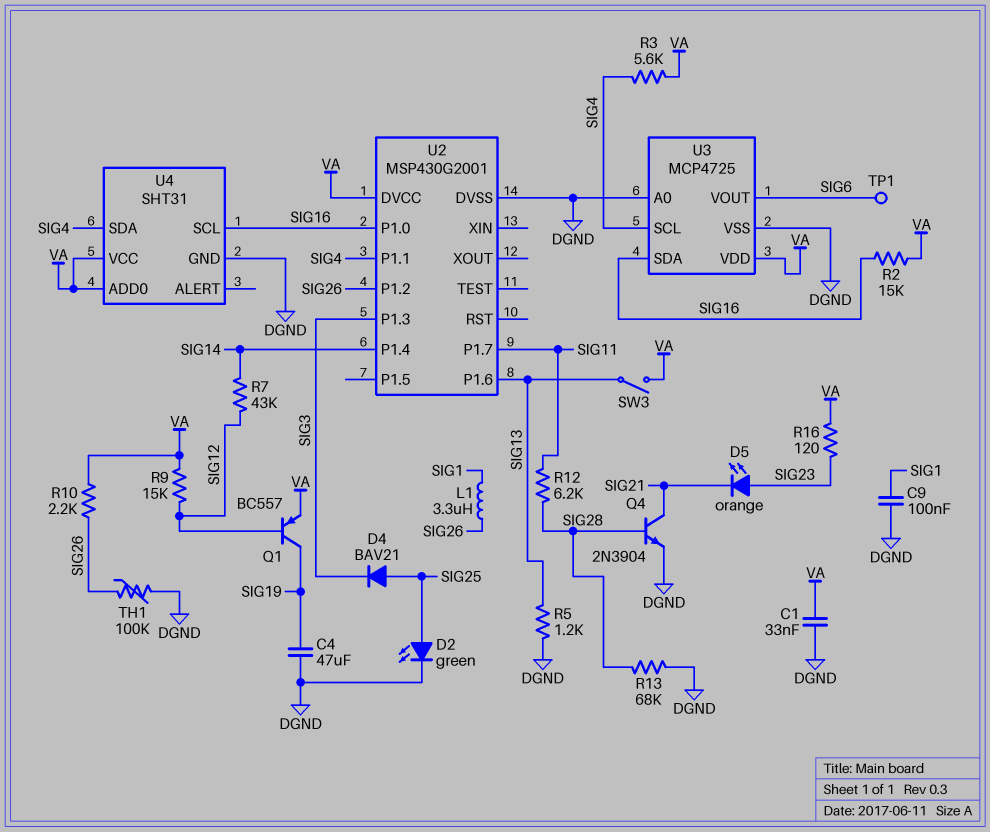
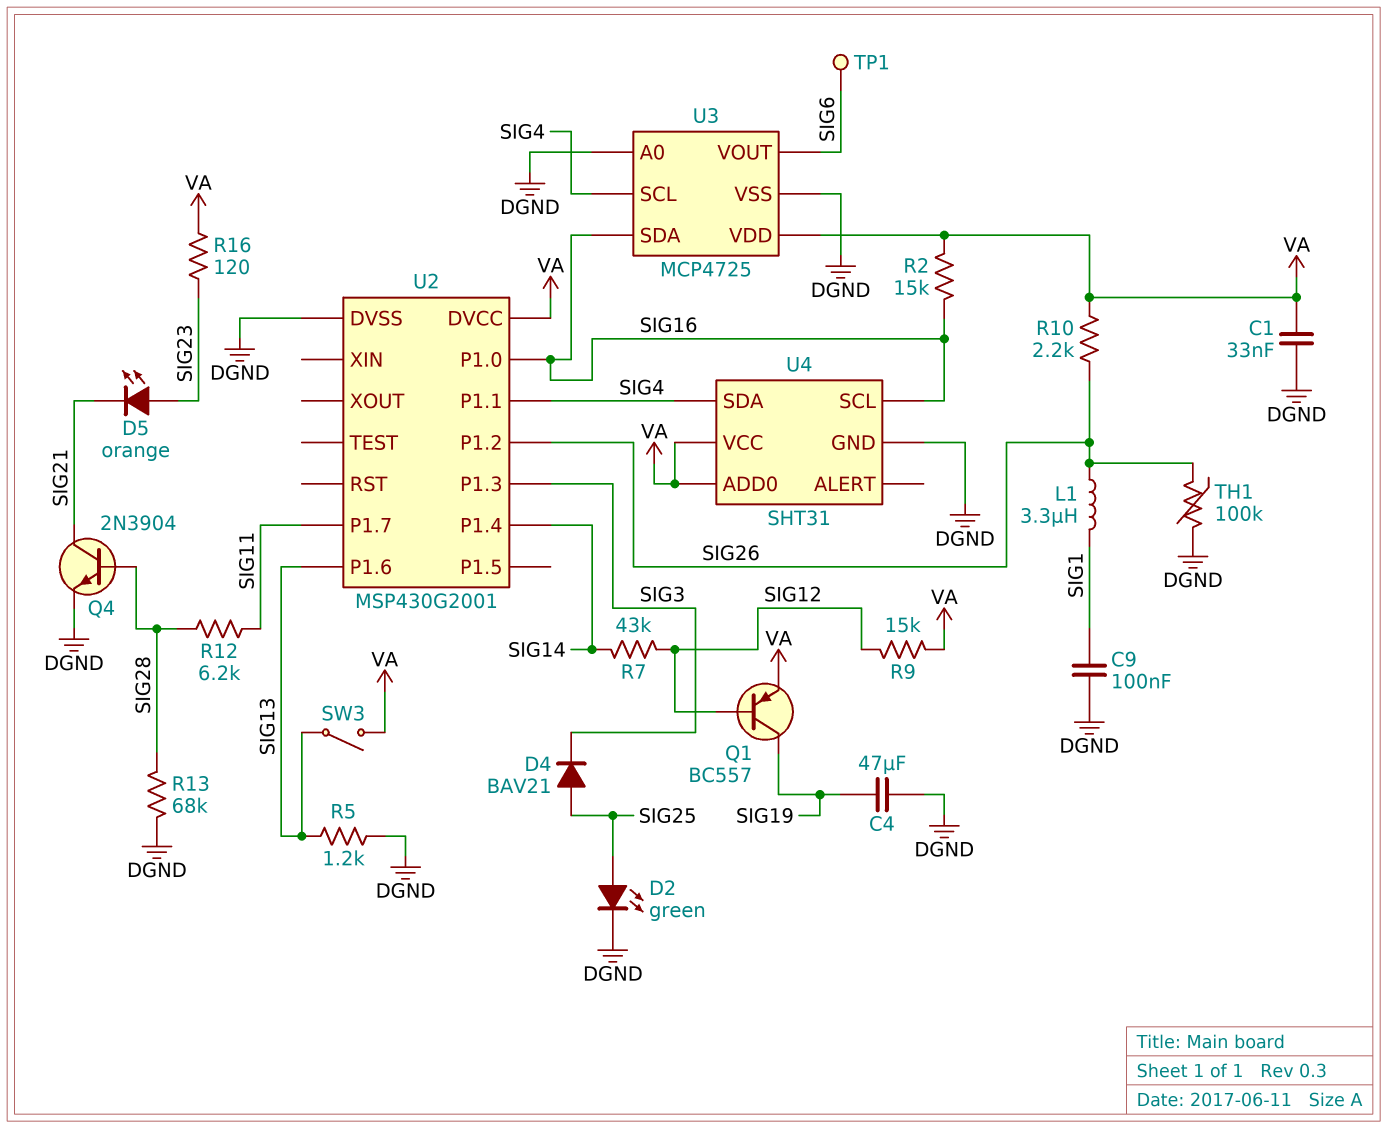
R3: 5.6k (SIG4, VA) -> none

